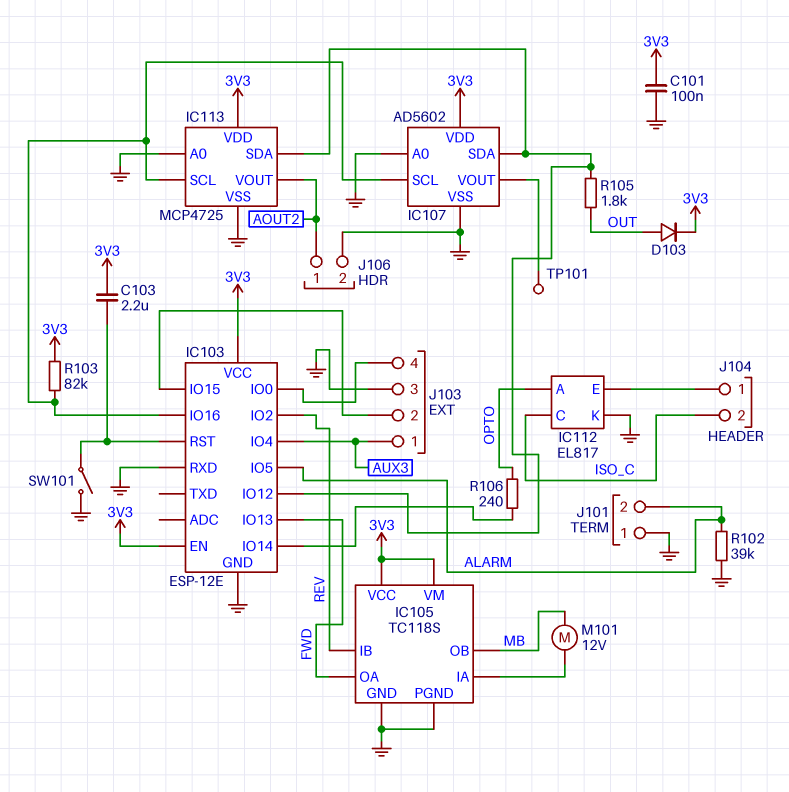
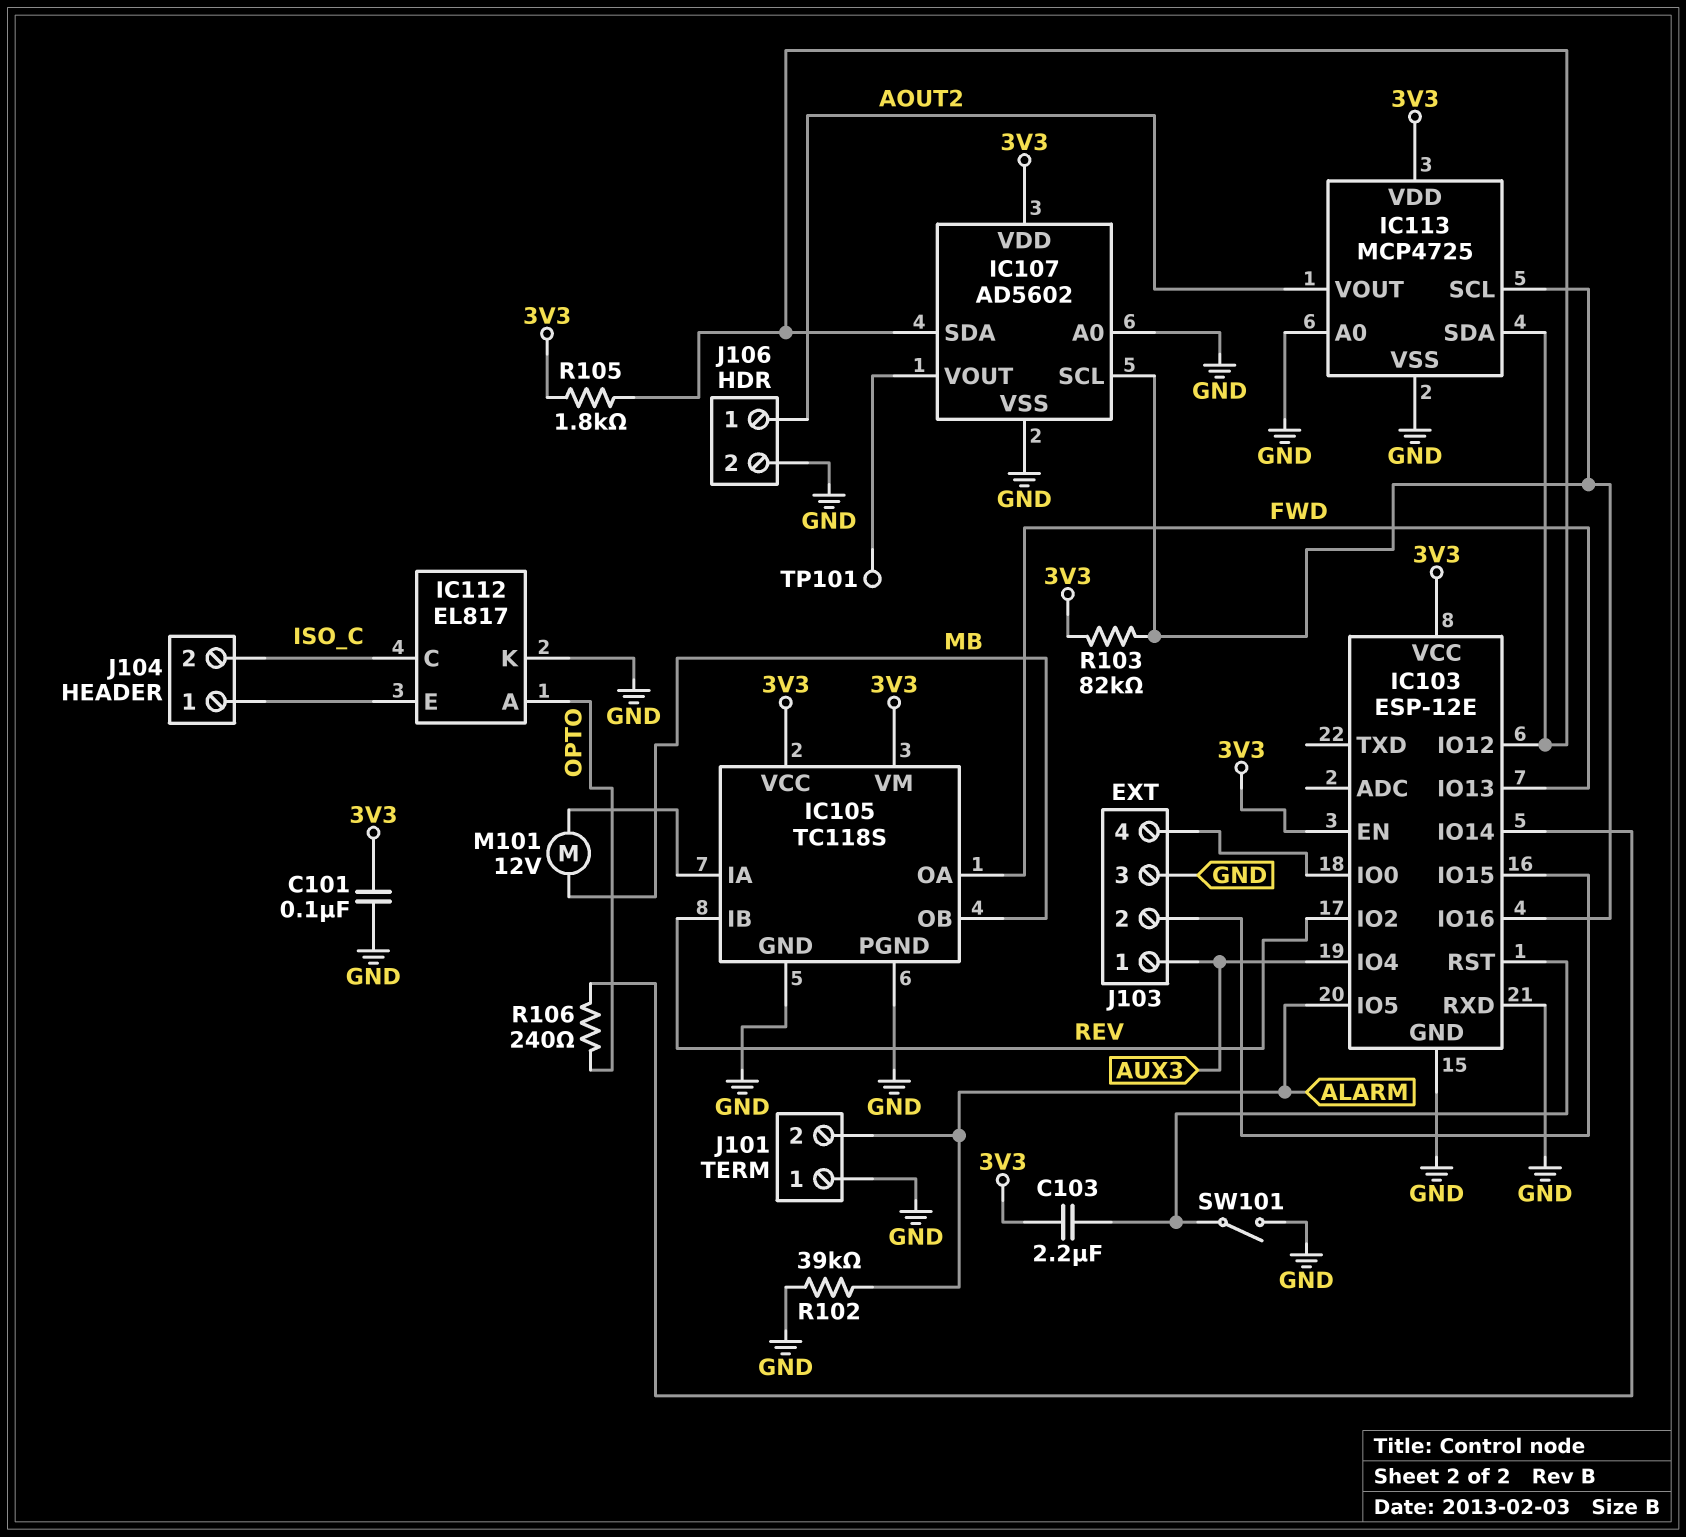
D103: diode (A OUT, K 3V3) -> none
R105: 1.8k (IC103/IO12, OUT) -> 1.8k (3V3, IC103/IO12)

